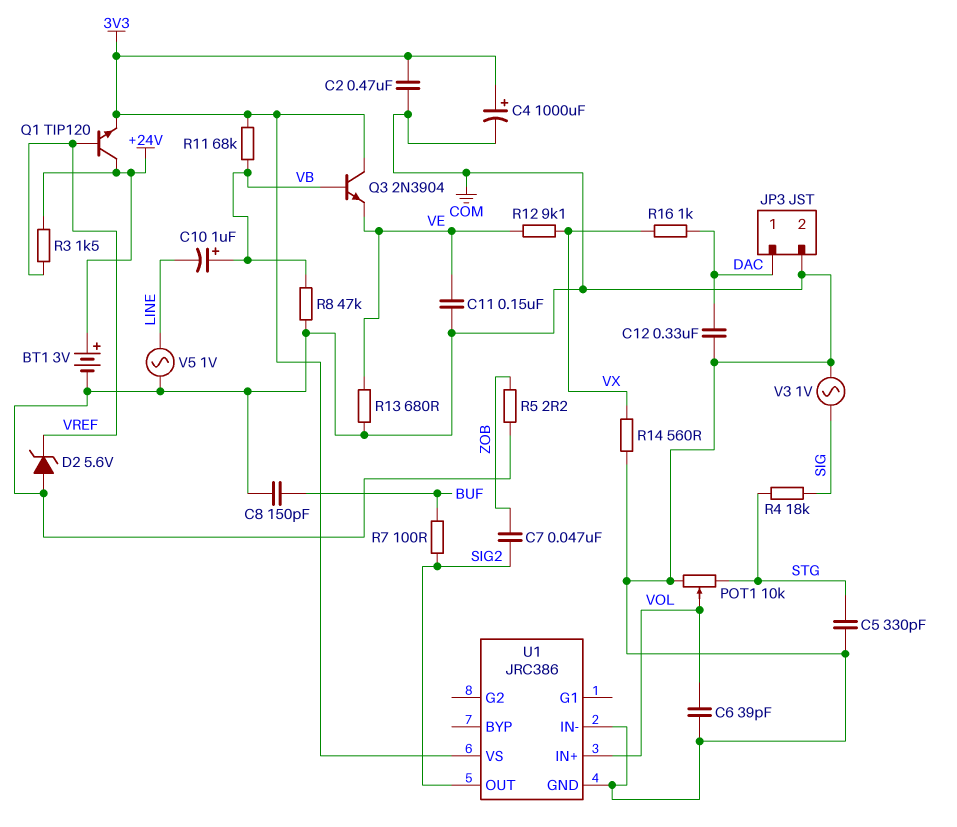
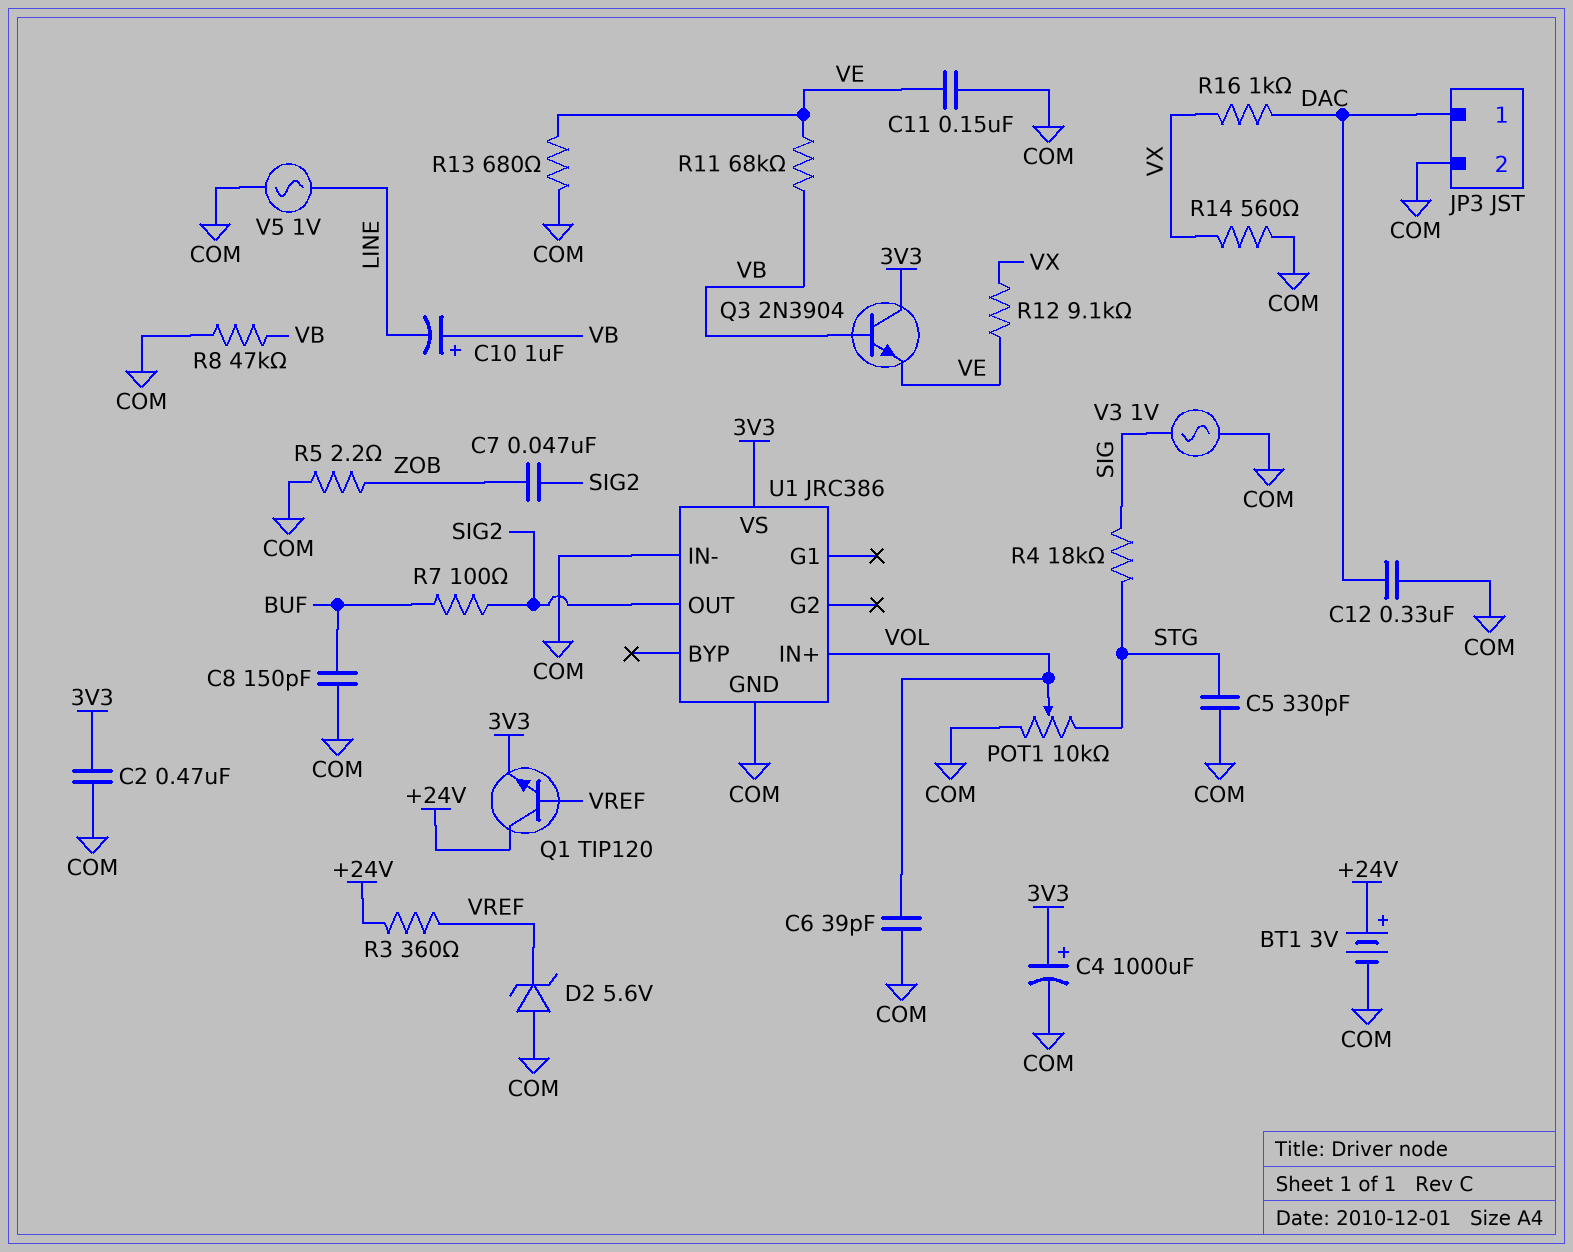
R3: 1.5k (+24V, VREF) -> 360 (+24V, VREF)
R11: 68k (3V3, VB) -> 68k (VB, VE)

